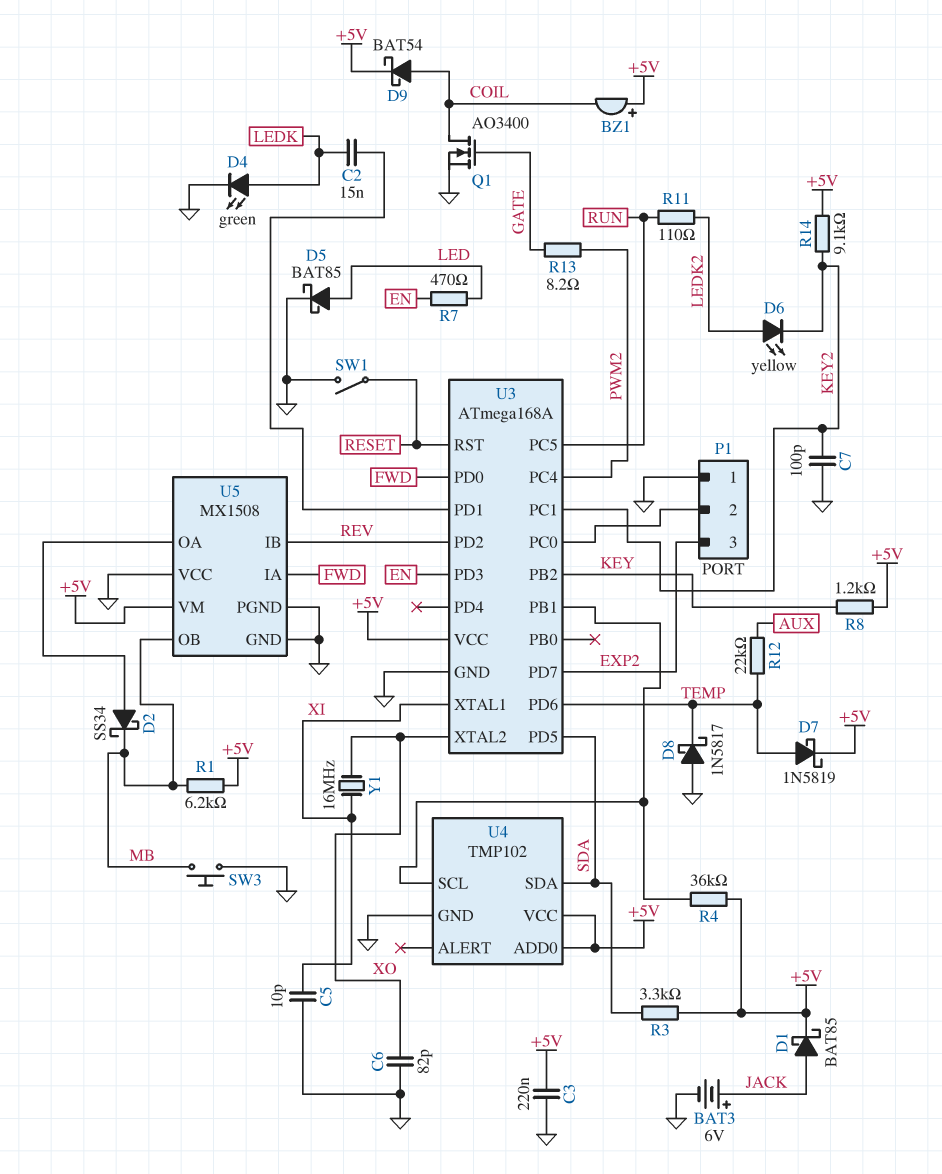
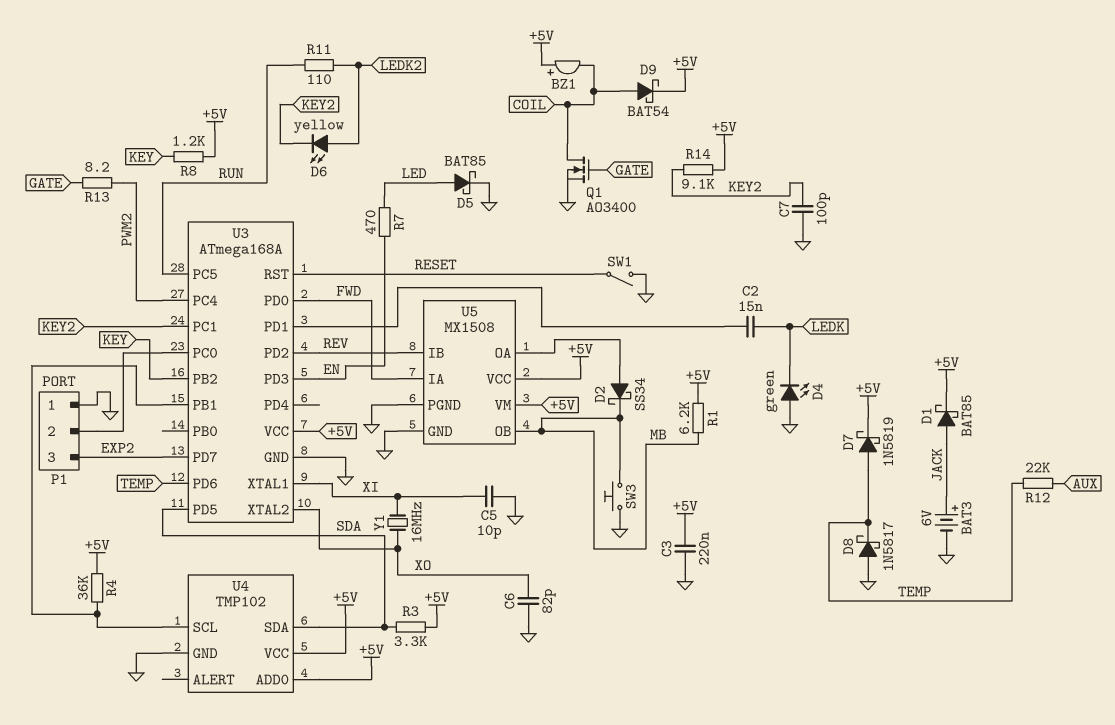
D4: LED green (A LEDK, K GND) -> LED green (A GND, K LEDK)
U5 pin VCC: GND -> +5V

